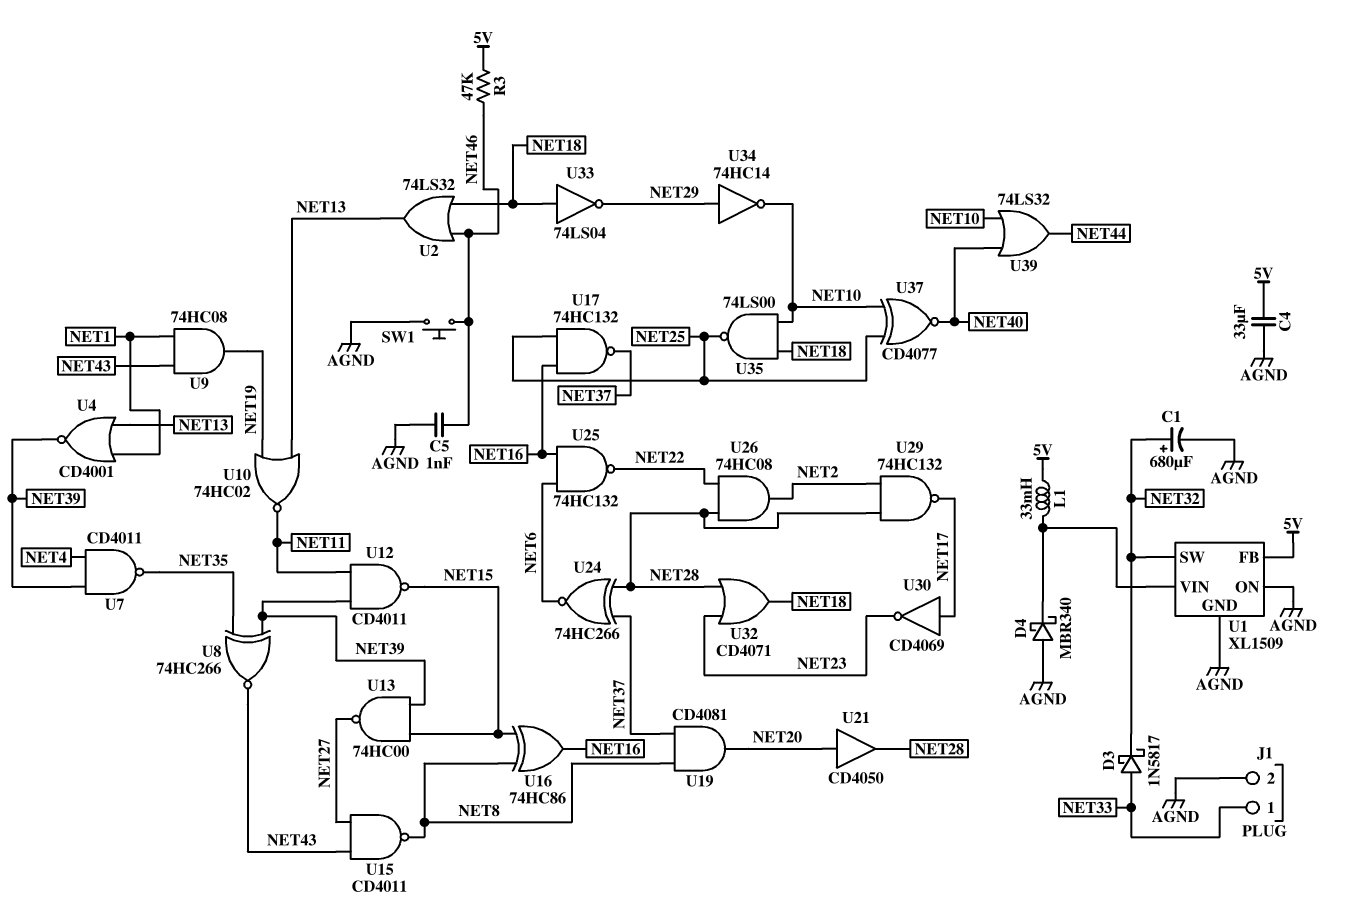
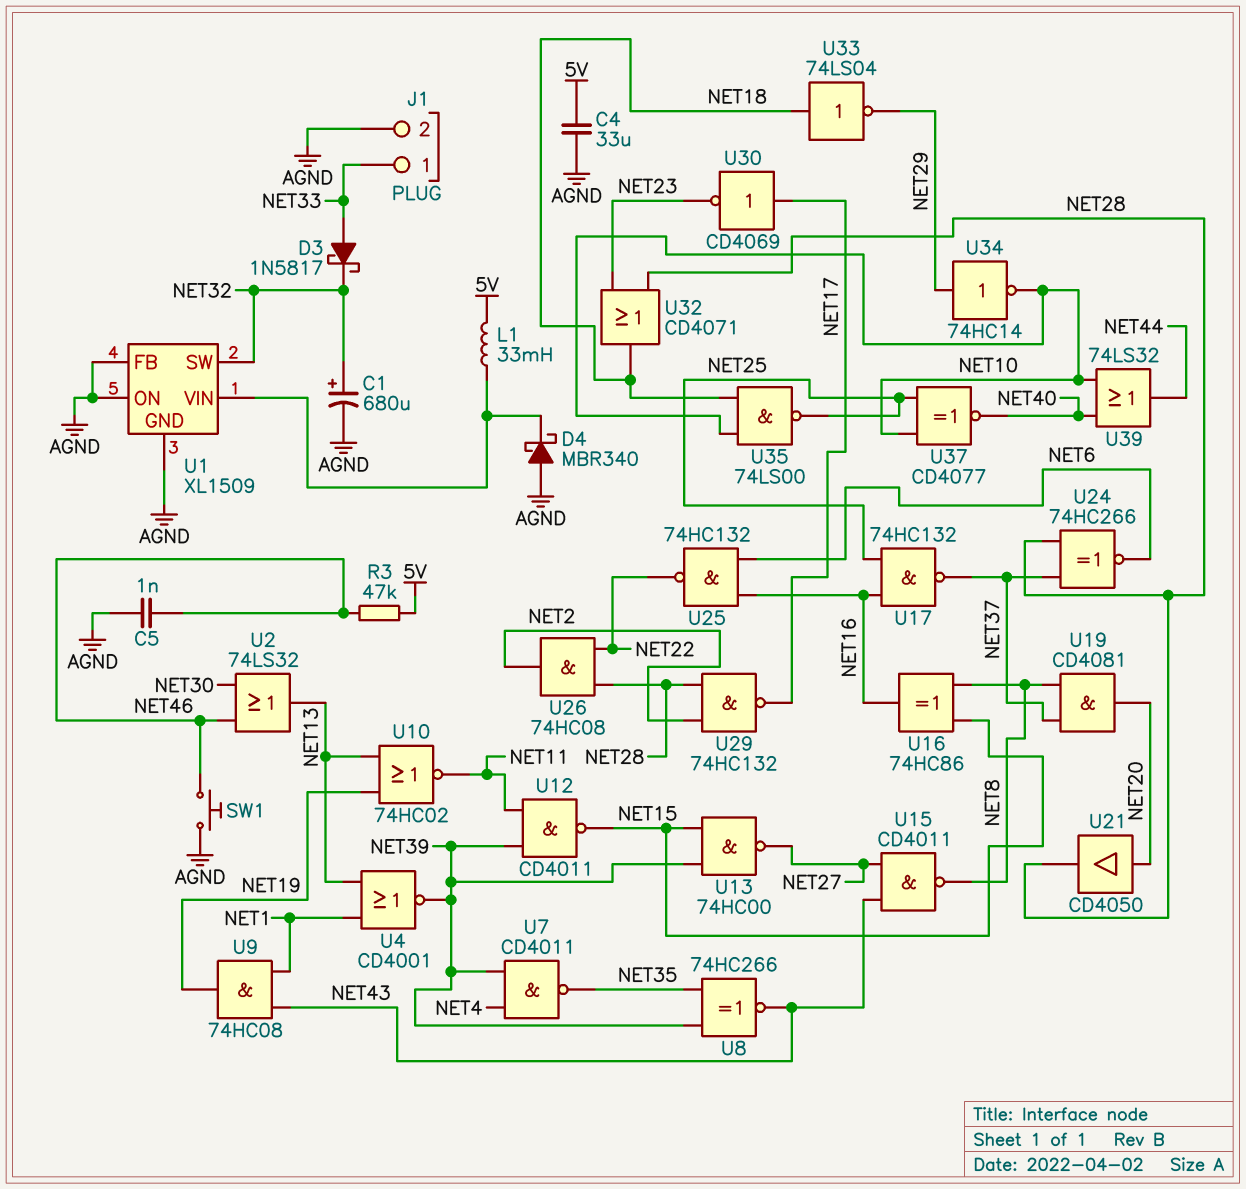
U1 pin FB: 5V -> AGND
U2: OR 74LS32 (in NET18, in NET46, out NET13) -> OR 74LS32 (in NET30, in NET46, out NET13)

